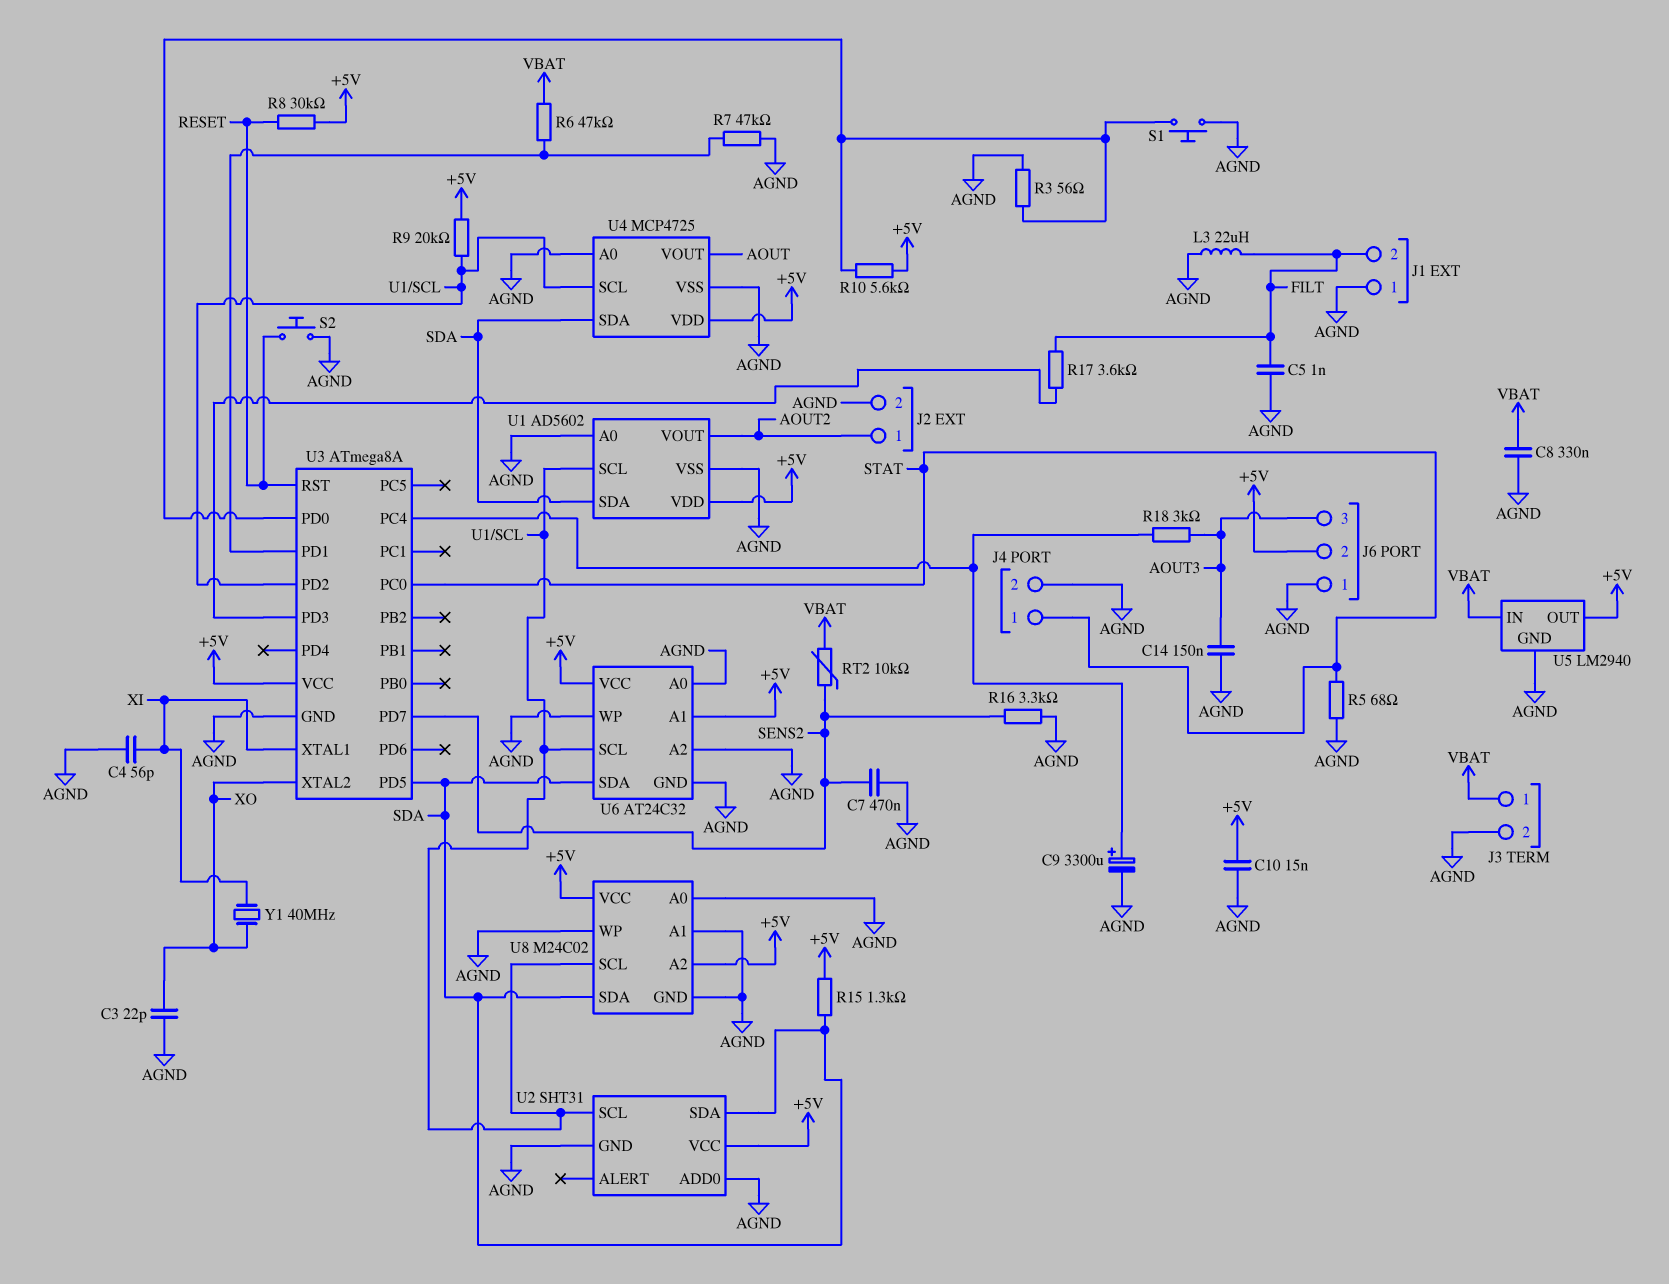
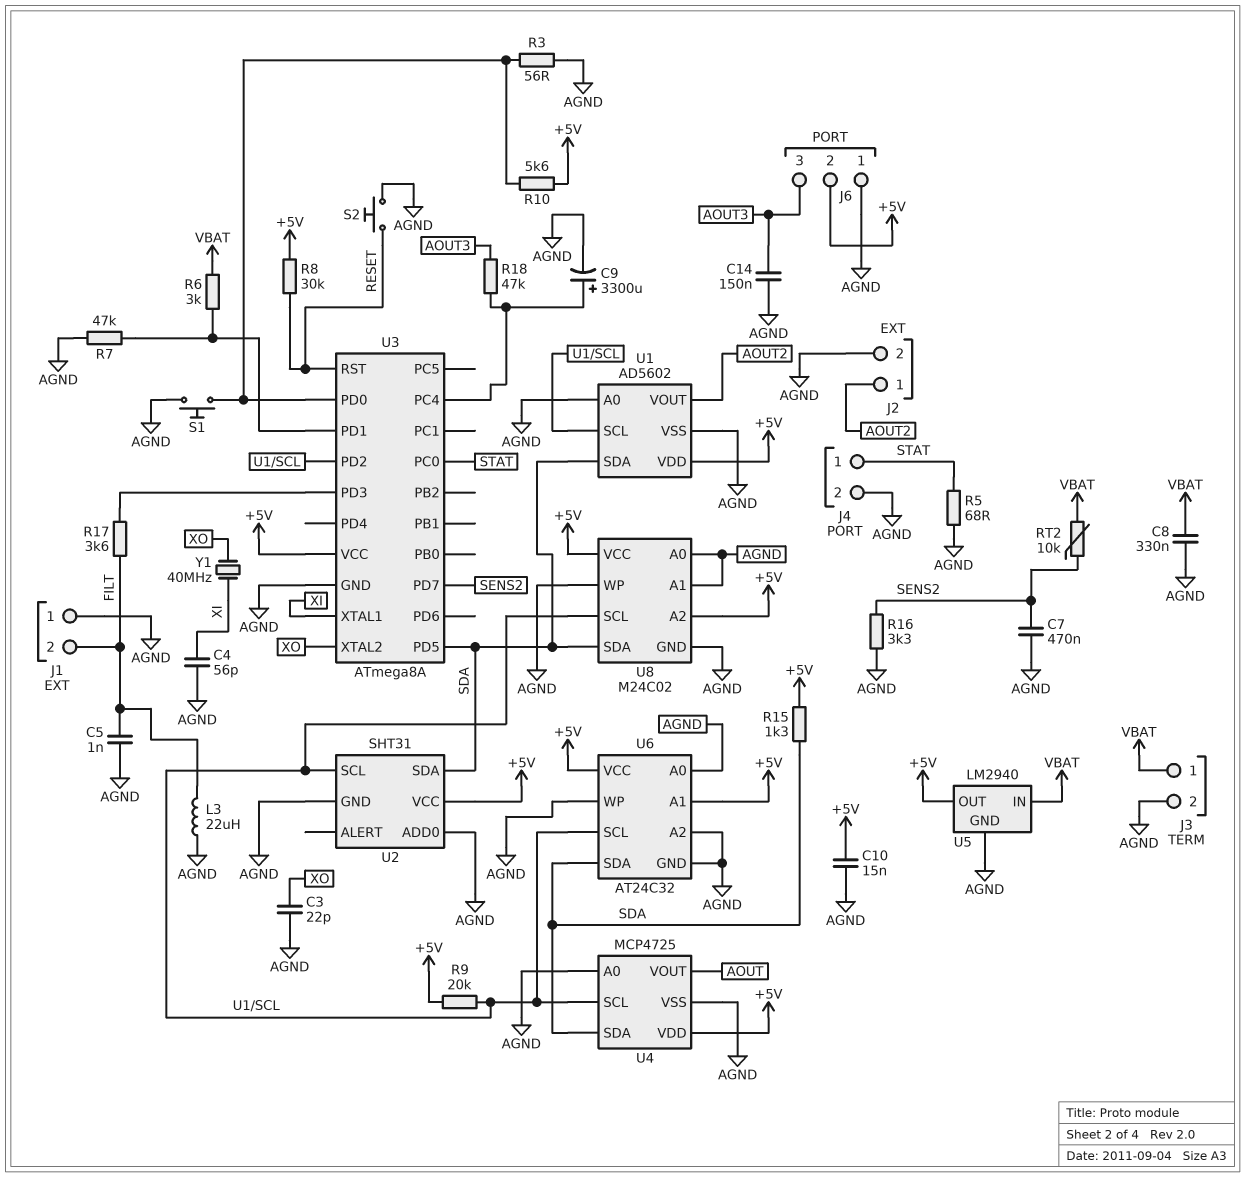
R6: 47k (U3/PD1, VBAT) -> 3k (U3/PD1, VBAT)
R18: 3k (AOUT3, U3/PC4) -> 47k (AOUT3, U3/PC4)

